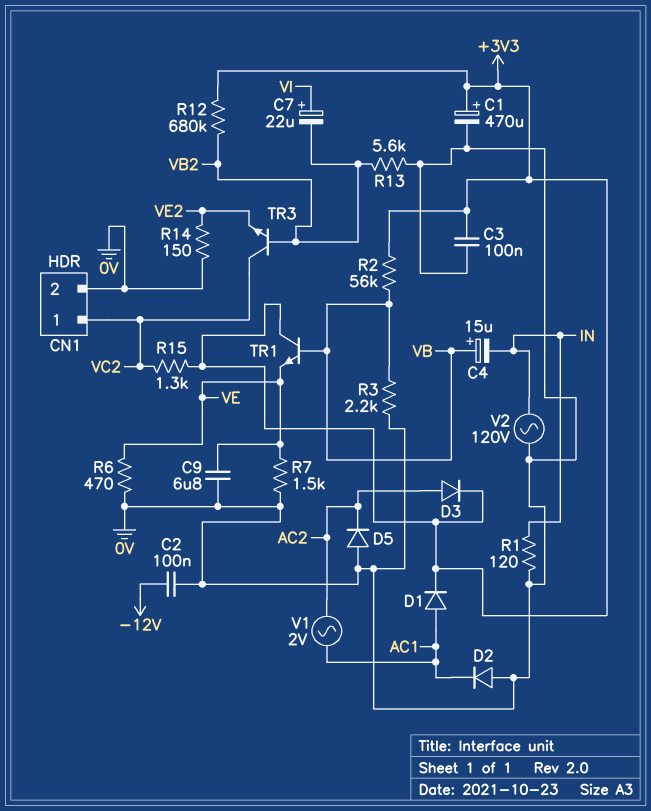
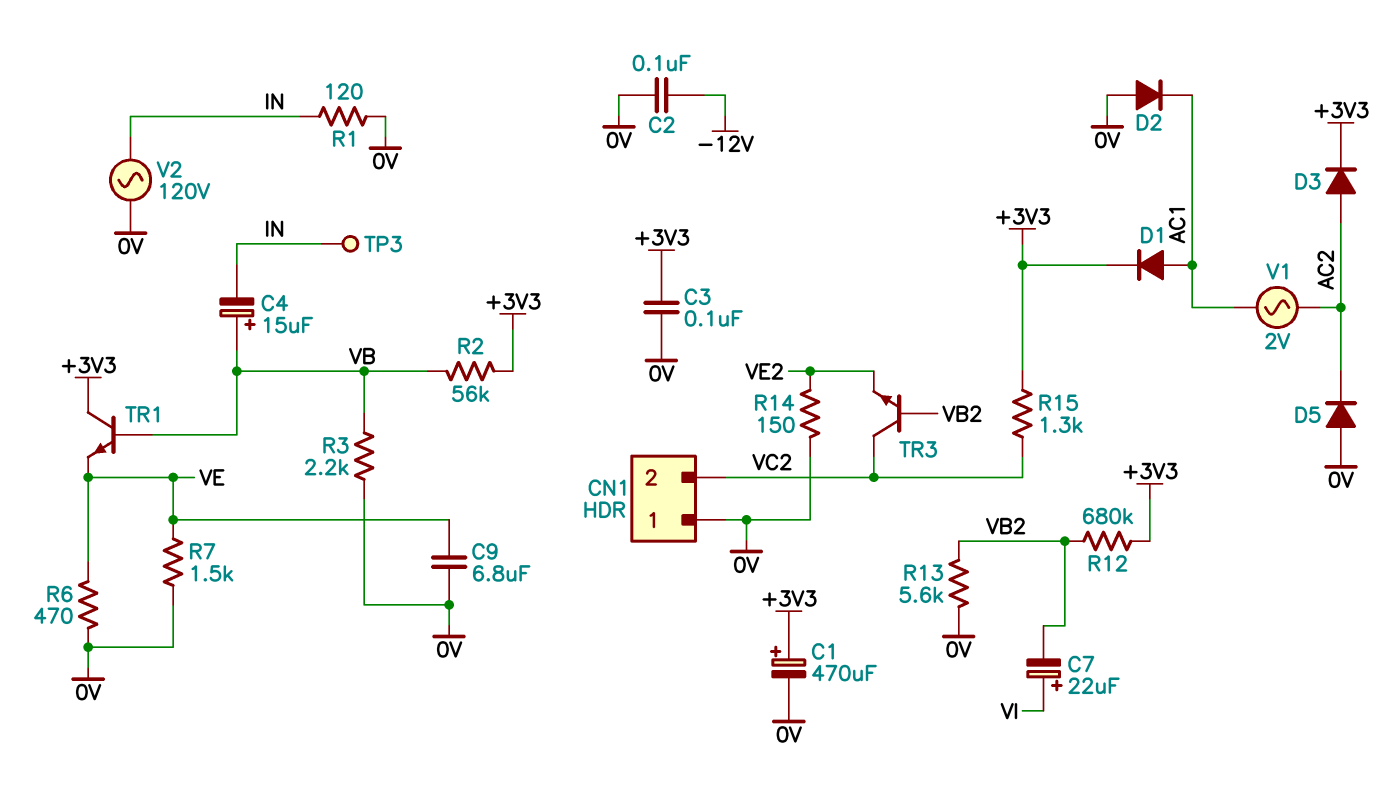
CN1 pin 1: VC2 -> 0V
CN1 pin 2: 0V -> VC2
TP3: none -> test point (IN)

